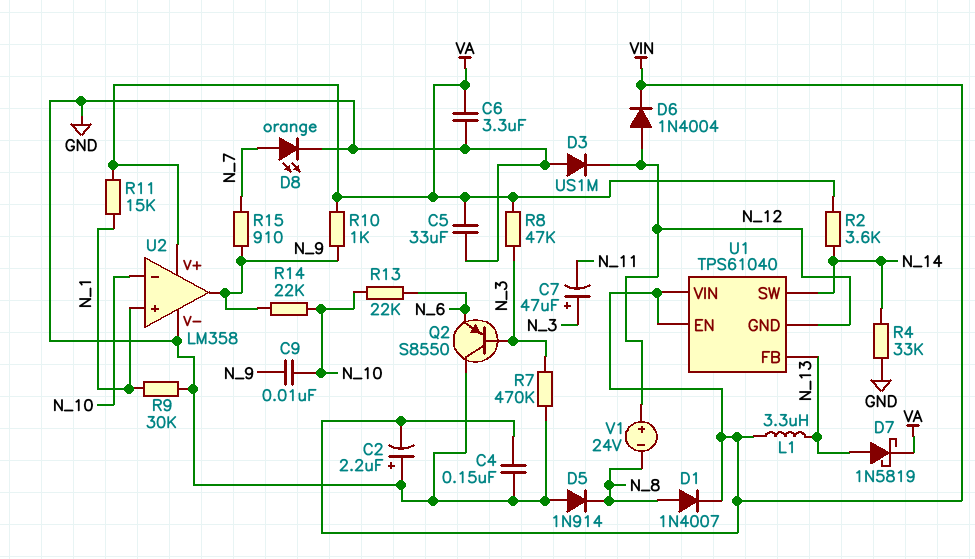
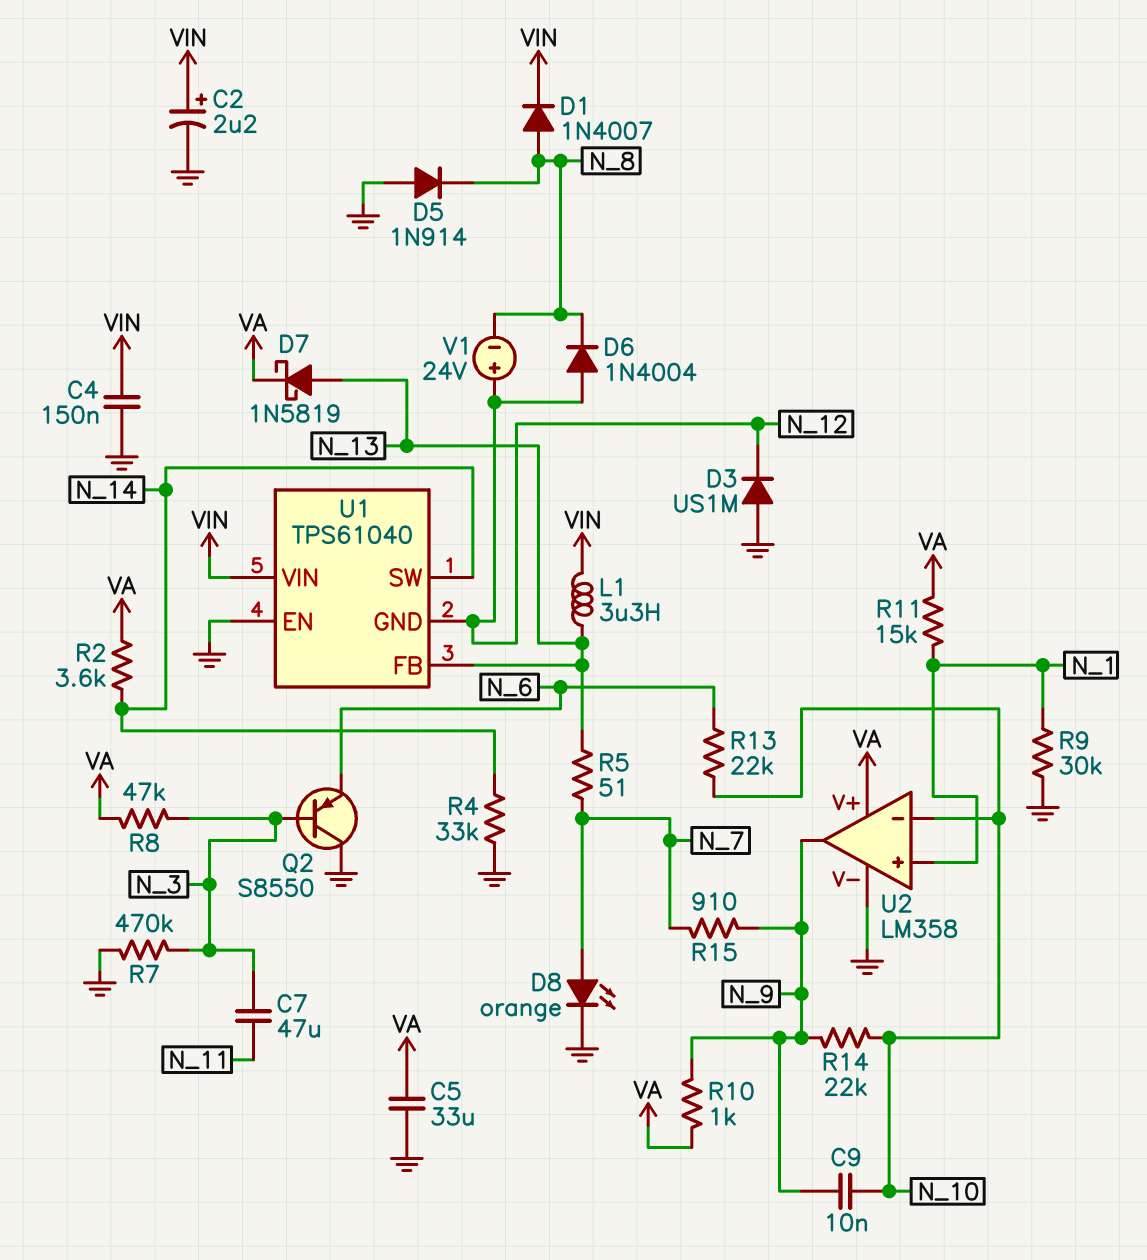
C2: 2.2uF (plus GND, minus VIN) -> 2.2uF (plus VIN, minus GND)
C6: 3.3uF (GND, VA) -> none
C7: 47uF (plus N_3, minus N_11) -> 47uF (N_3, N_11)
D6: diode 1N4004 (A N_12, K VIN) -> diode 1N4004 (A N_12, K N_8)
R5: none -> 51 (N_7, N_13)
U1 pin EN: VIN -> GND

